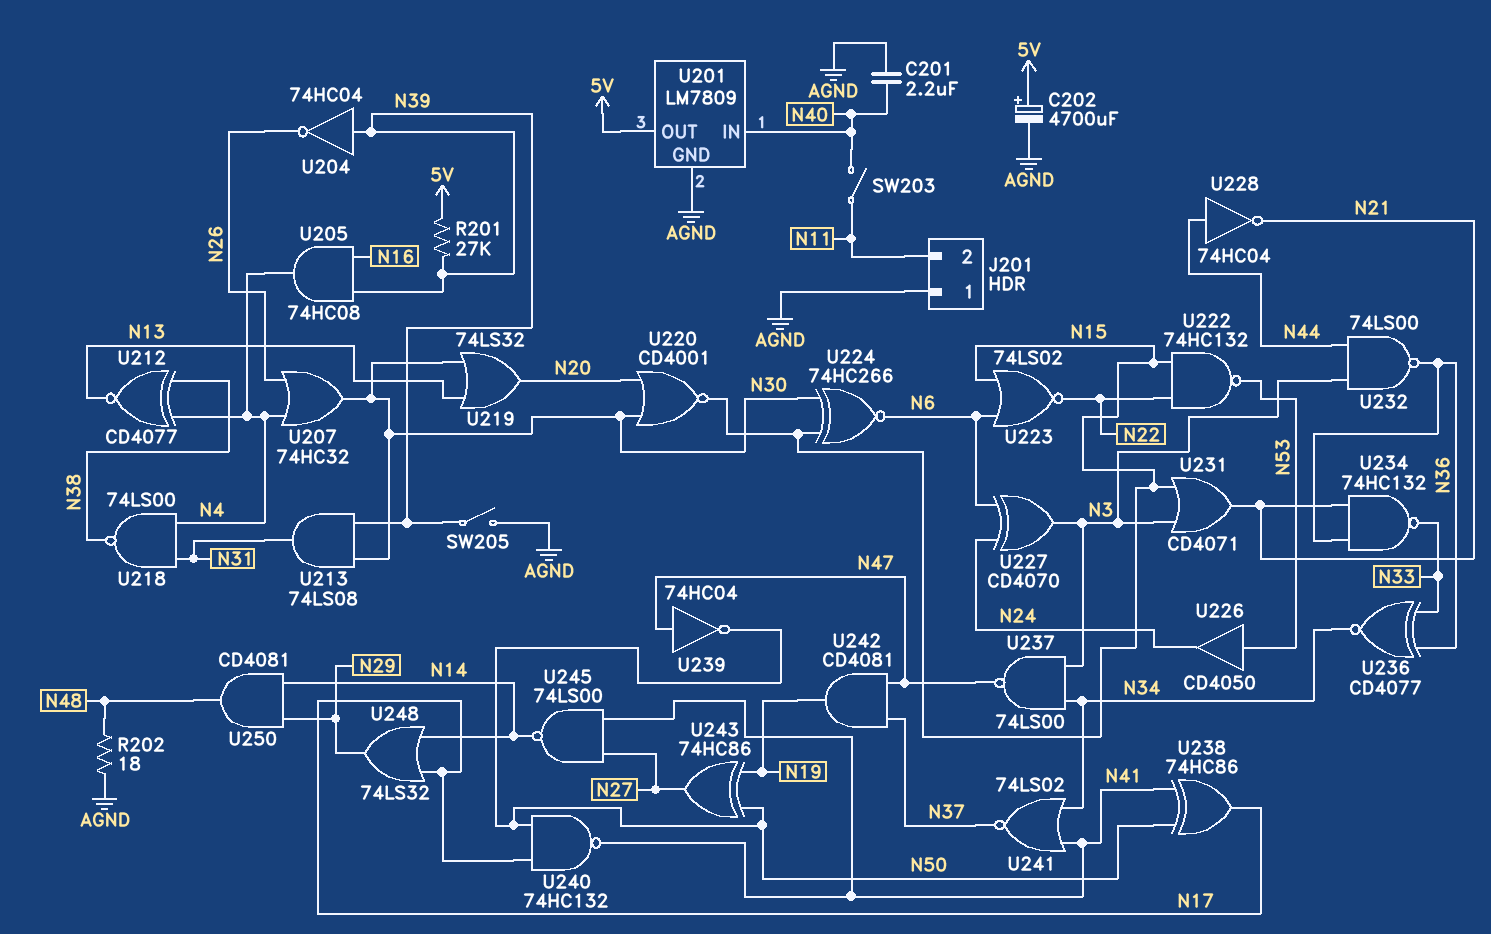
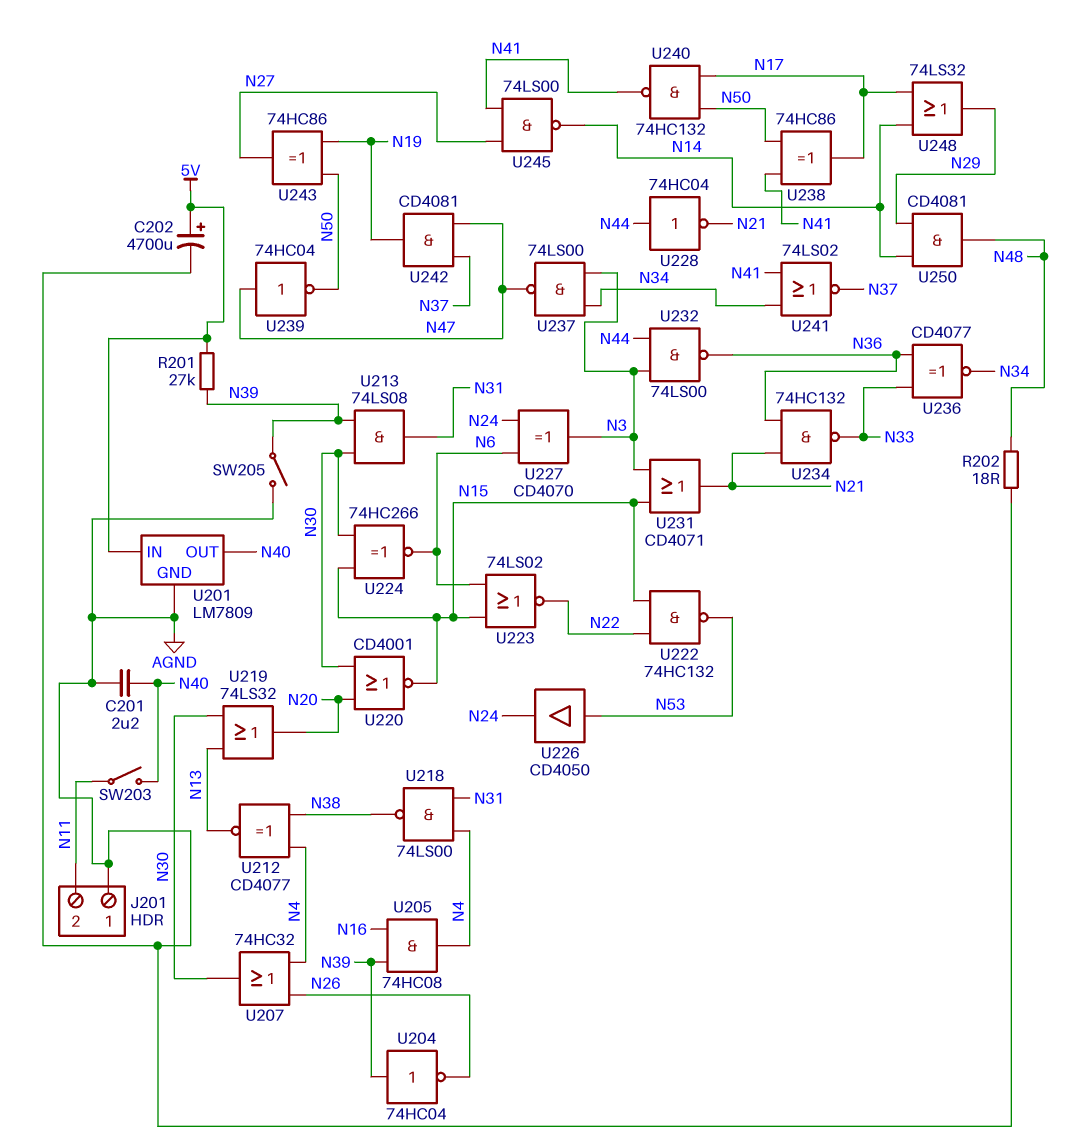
U201 pin IN: N40 -> 5V
U201 pin OUT: 5V -> N40

